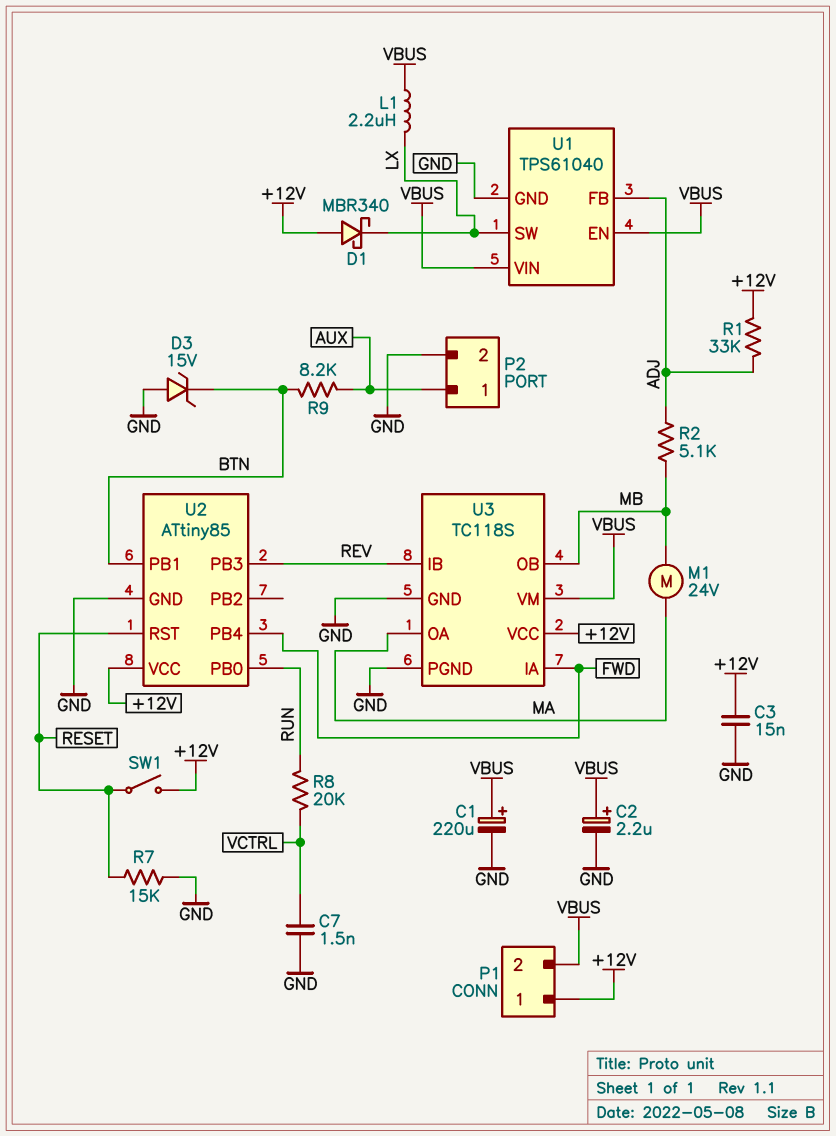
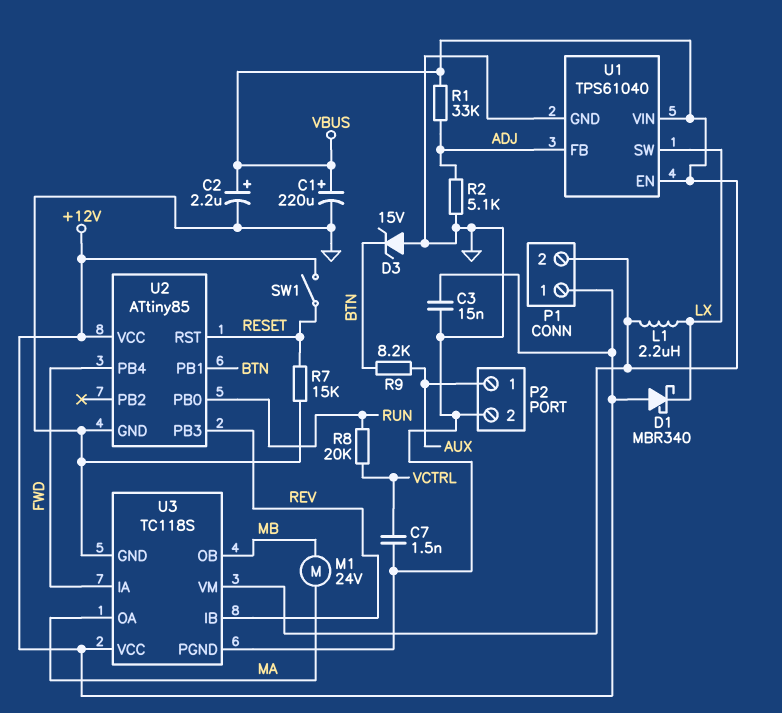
R1: 33k (+12V, ADJ) -> 33k (ADJ, VBUS)
R2: 5.1k (ADJ, MB) -> 5.1k (ADJ, GND)

